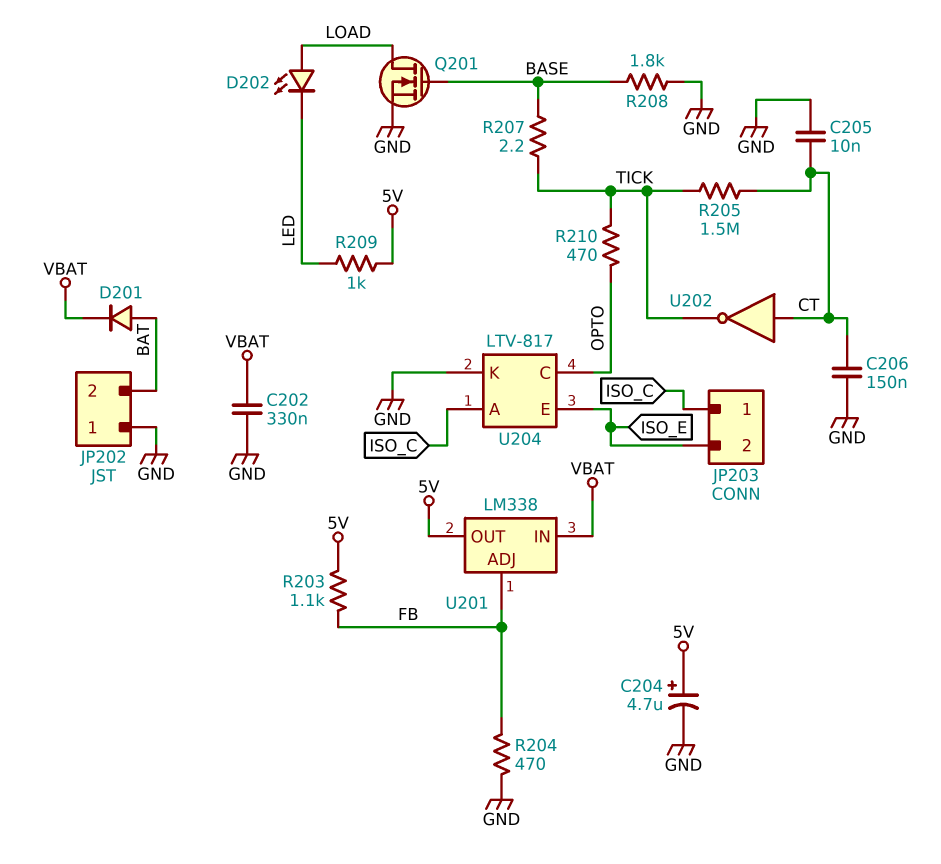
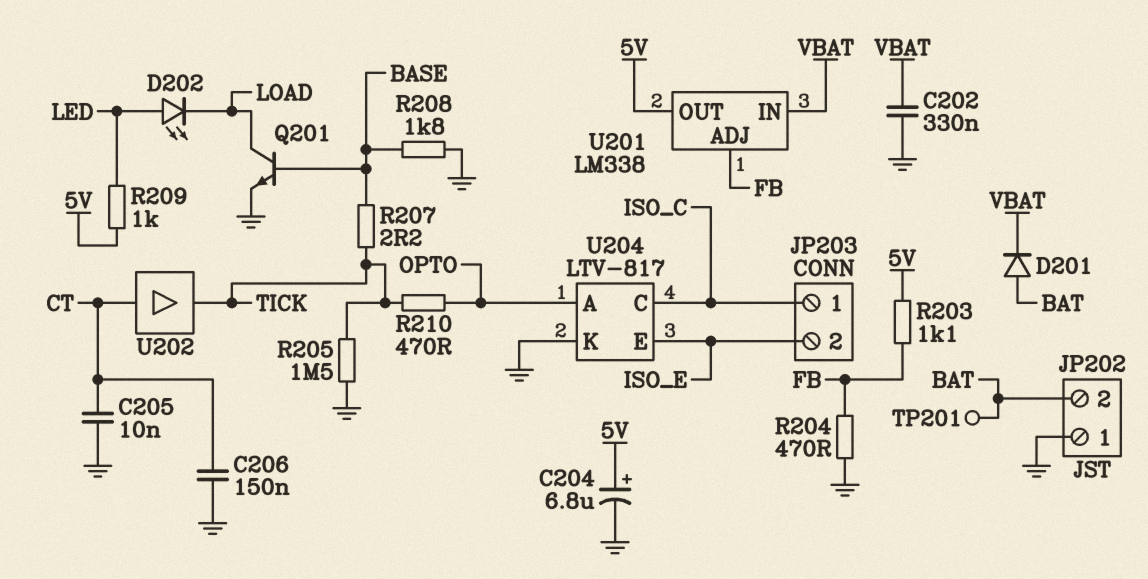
C204: 4.7uF (plus 5V, minus GND) -> 6.8uF (plus 5V, minus GND)
D202: LED (A LOAD, K LED) -> LED (A LED, K LOAD)
Q201: NMOS (G BASE, D LOAD, S GND) -> NPN (B BASE, C LOAD, E GND)
R205: 1.5M (CT, TICK) -> 1.5M (GND, TICK)
TP201: none -> test point (BAT)
U202: NOT (in CT, out TICK) -> buffer (in CT, out TICK)
U204 pin A: ISO_C -> OPTO
U204 pin C: OPTO -> ISO_C

